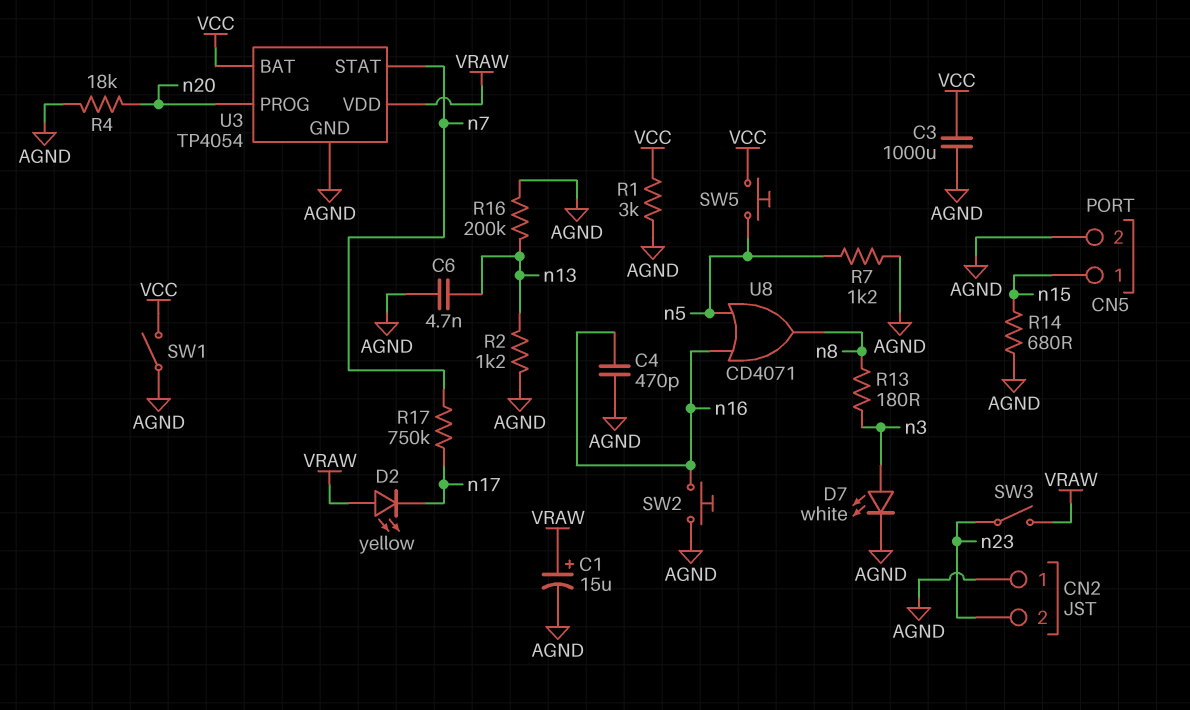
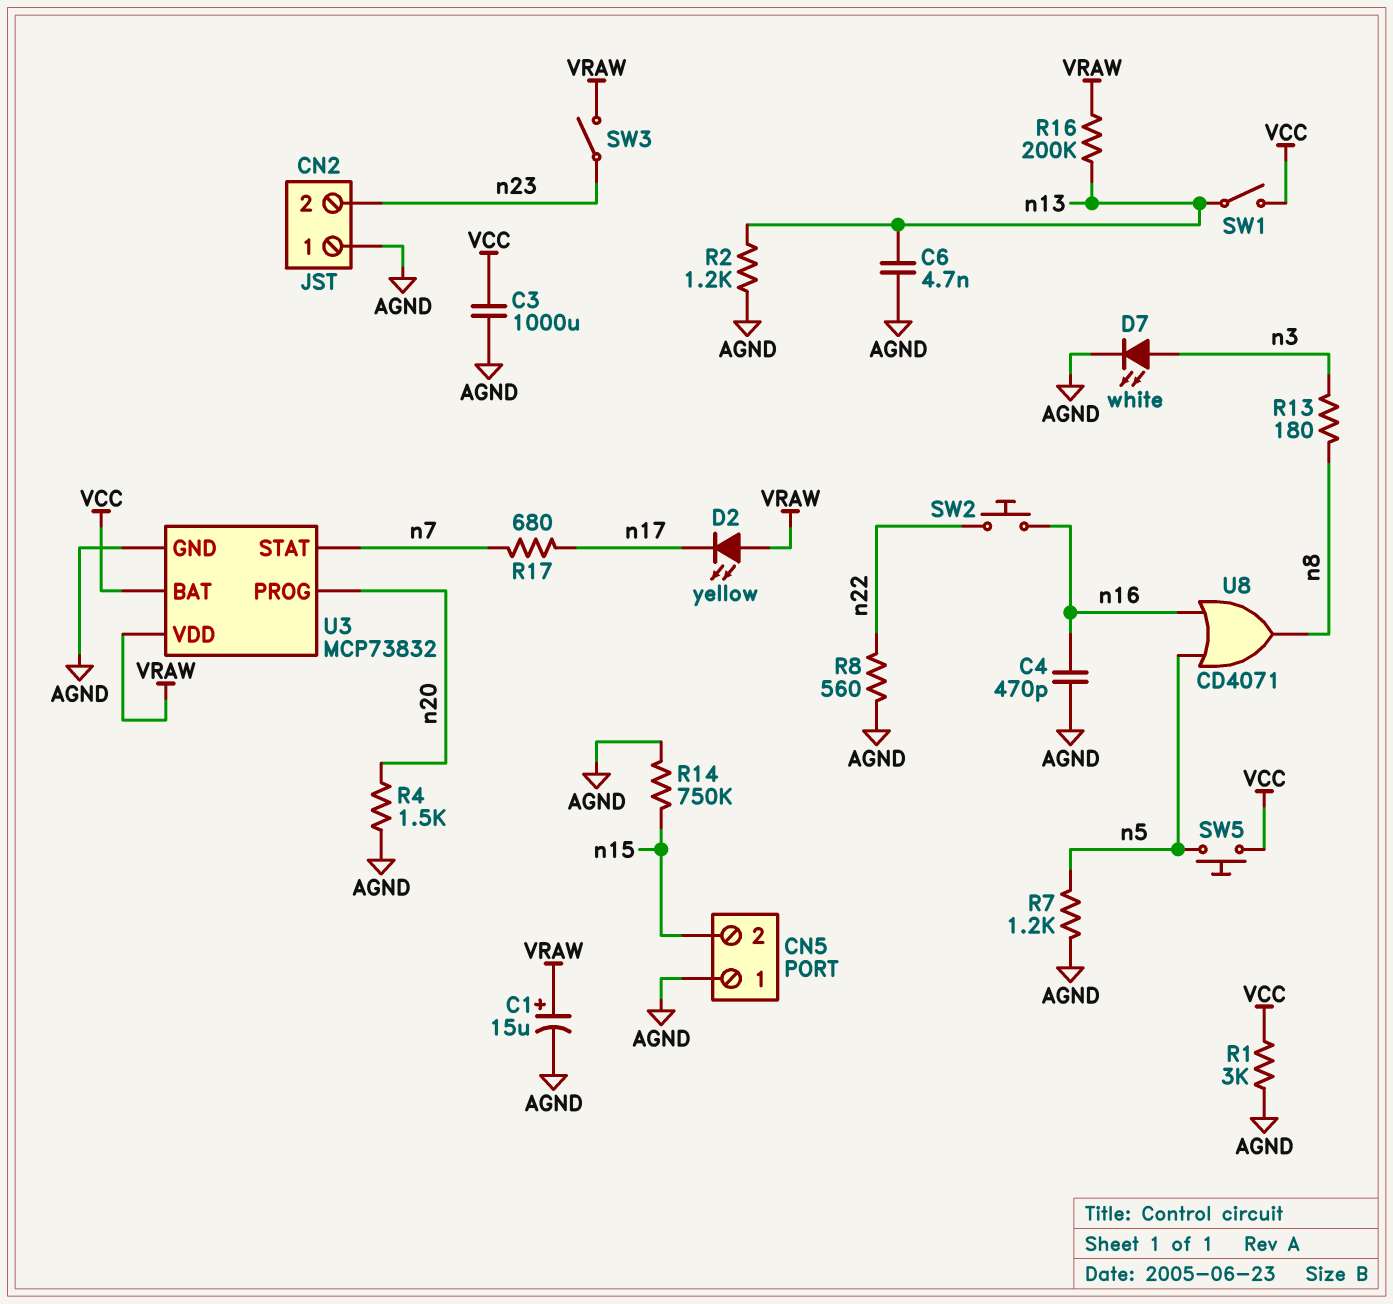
CN5 pin 1: n15 -> AGND
CN5 pin 2: AGND -> n15
R4: 18k (AGND, n20) -> 1.5k (AGND, n20)
R8: none -> 560 (AGND, n22)
R14: 680 (AGND, n15) -> 750k (AGND, n15)
R16: 200k (AGND, n13) -> 200k (VRAW, n13)
R17: 750k (n7, n17) -> 680 (n7, n17)
SW1: switch (AGND, VCC) -> switch (VCC, n13)
SW2: button (AGND, n16) -> button (n16, n22)
U3: TP4054 -> MCP73832

